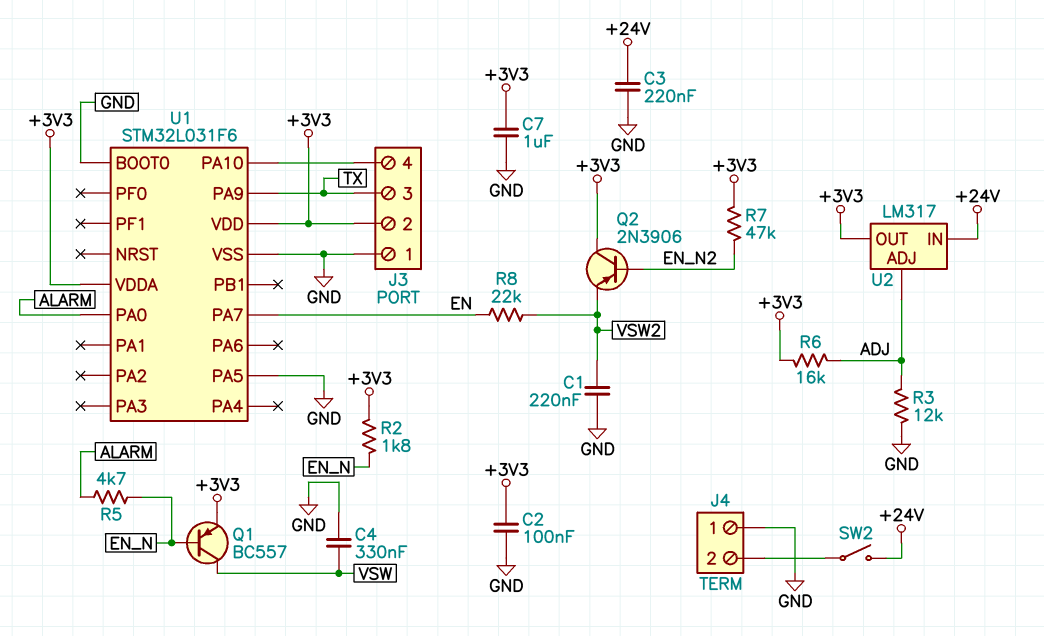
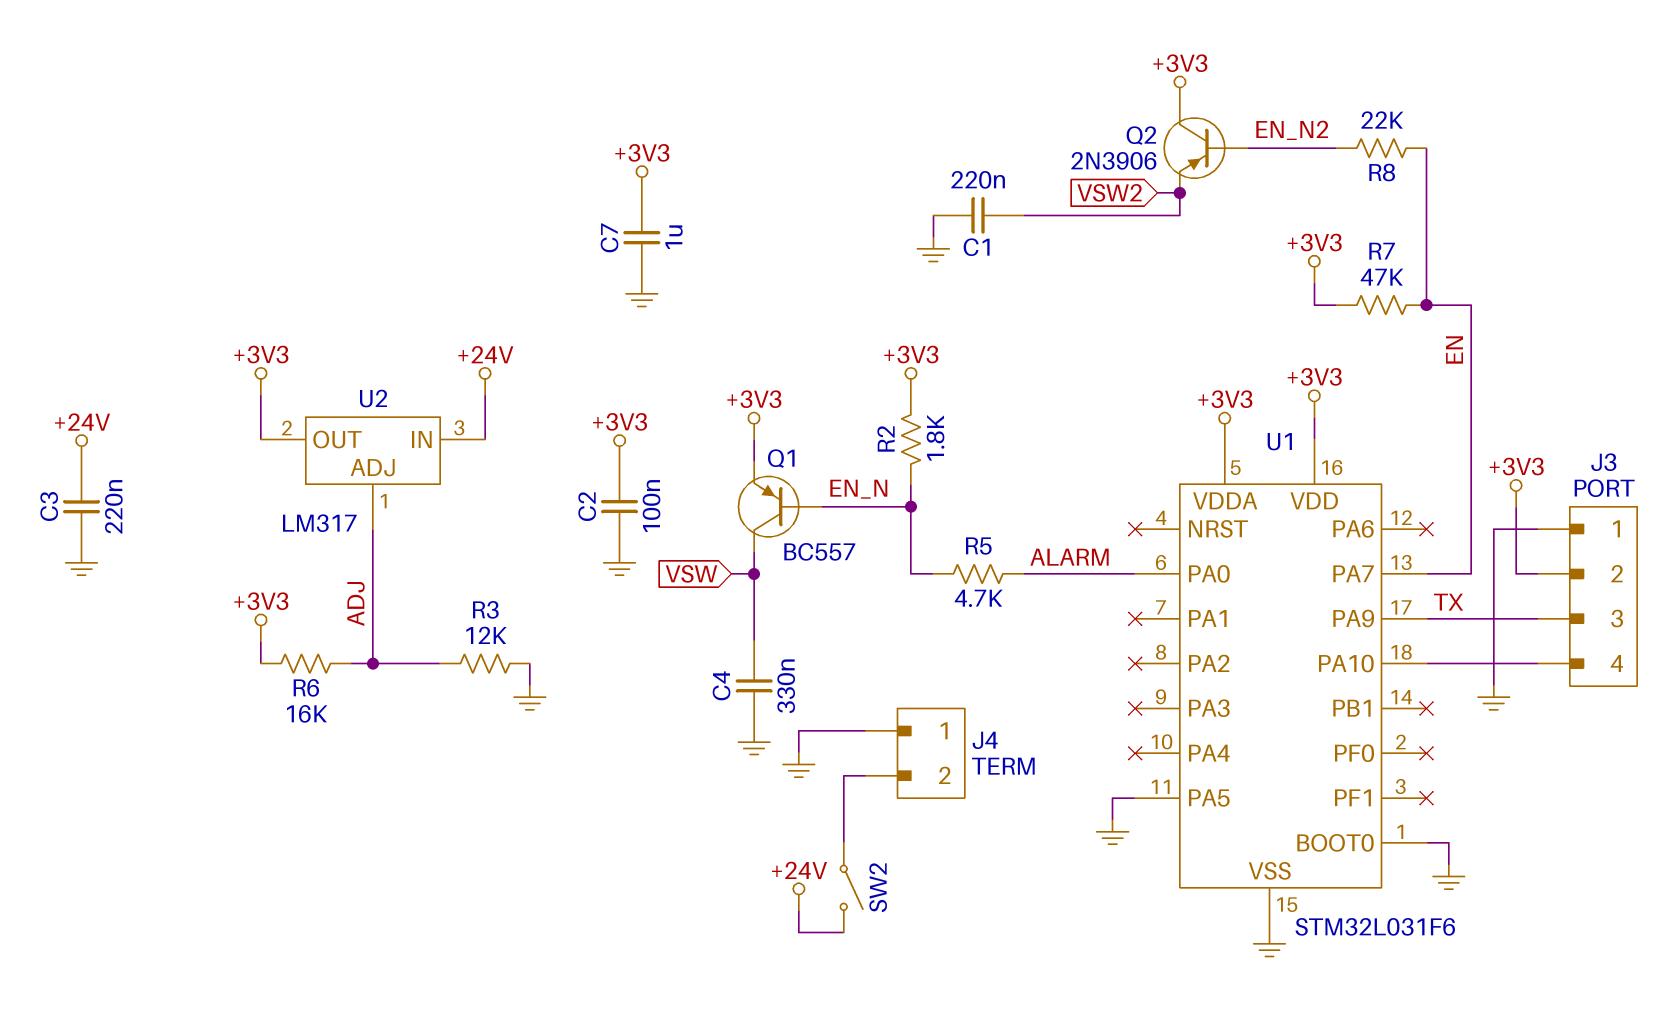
R7: 47k (+3V3, EN_N2) -> 47k (+3V3, EN)
R8: 22k (EN, VSW2) -> 22k (EN, EN_N2)

